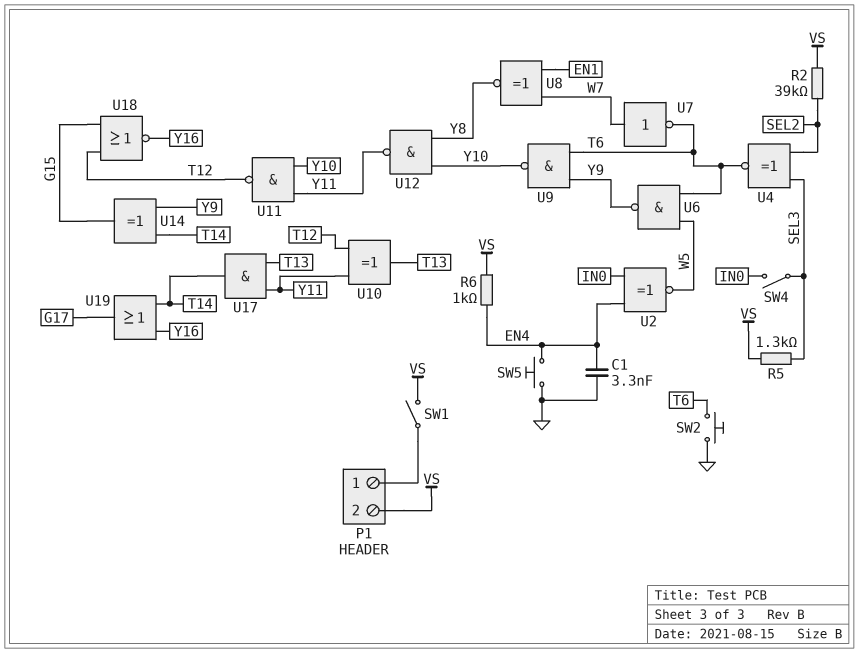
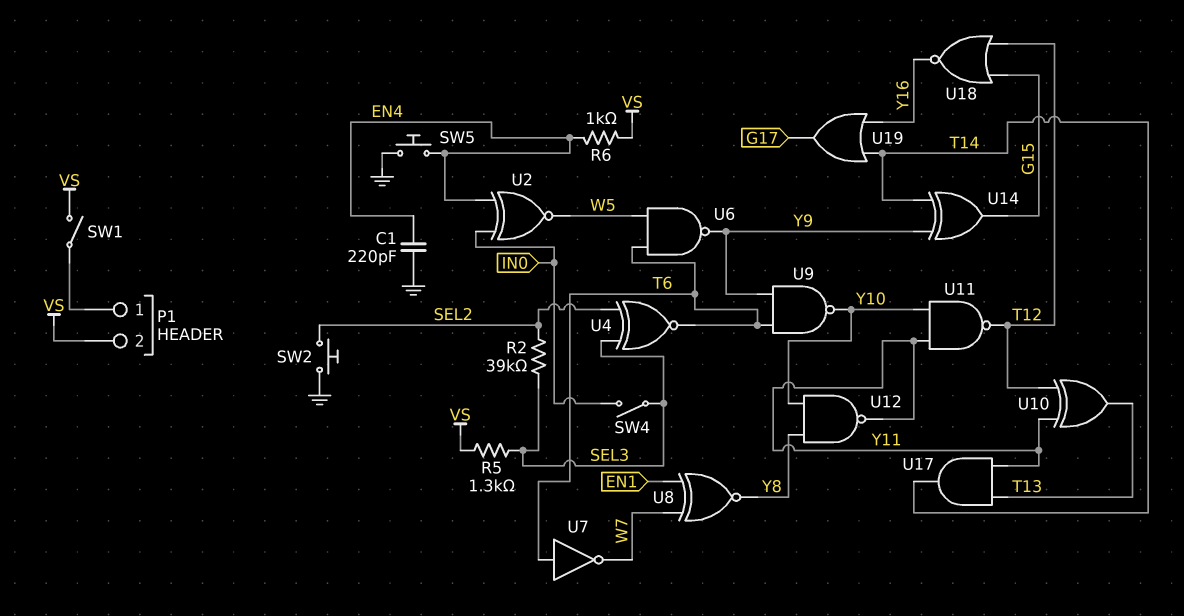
C1: 3.3nF (EN4, GND) -> 220pF (EN4, GND)
R2: 39k (SEL2, VS) -> 39k (SEL2, SEL3)
SW2: button (GND, T6) -> button (GND, SEL2)
U7: NOT (in W7, out T6) -> NOT (in T6, out W7)

